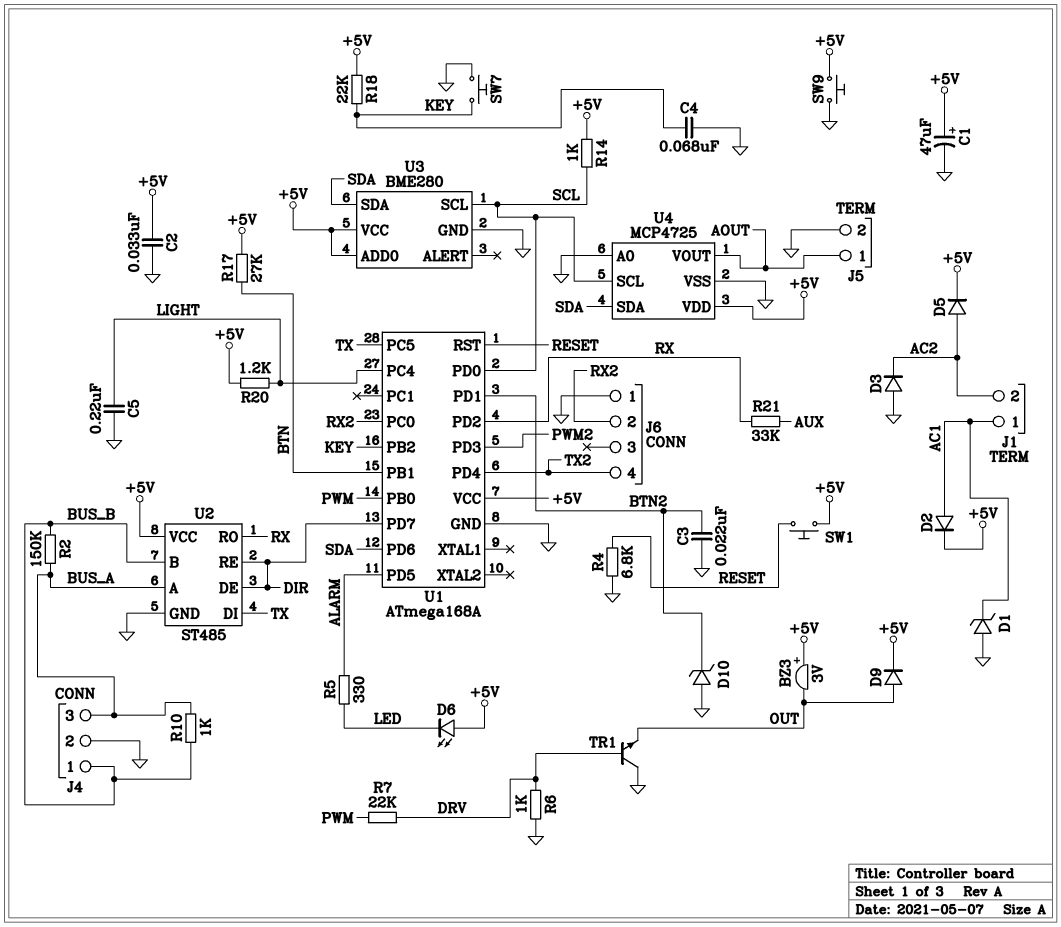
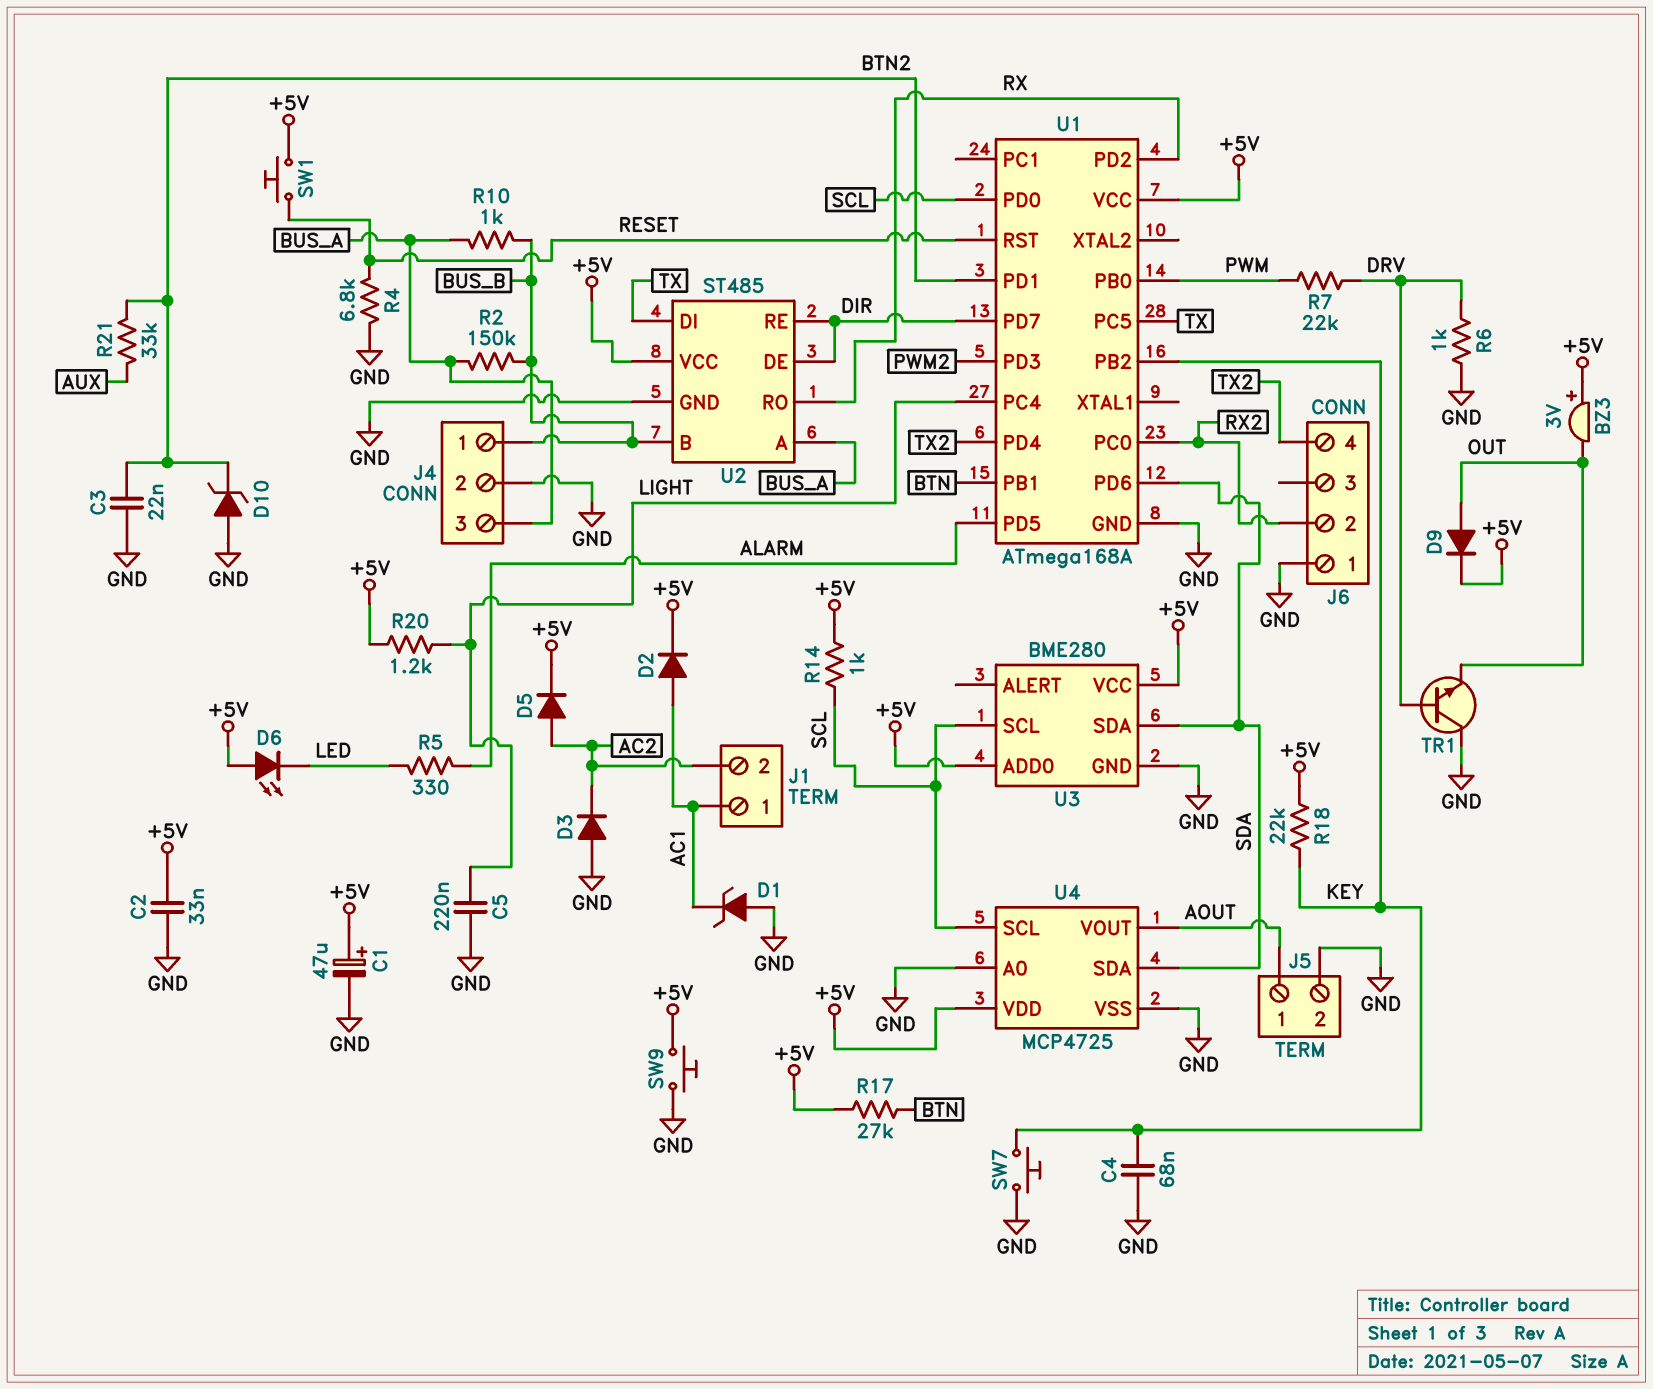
R21: 33k (AUX, RX) -> 33k (AUX, BTN2)

